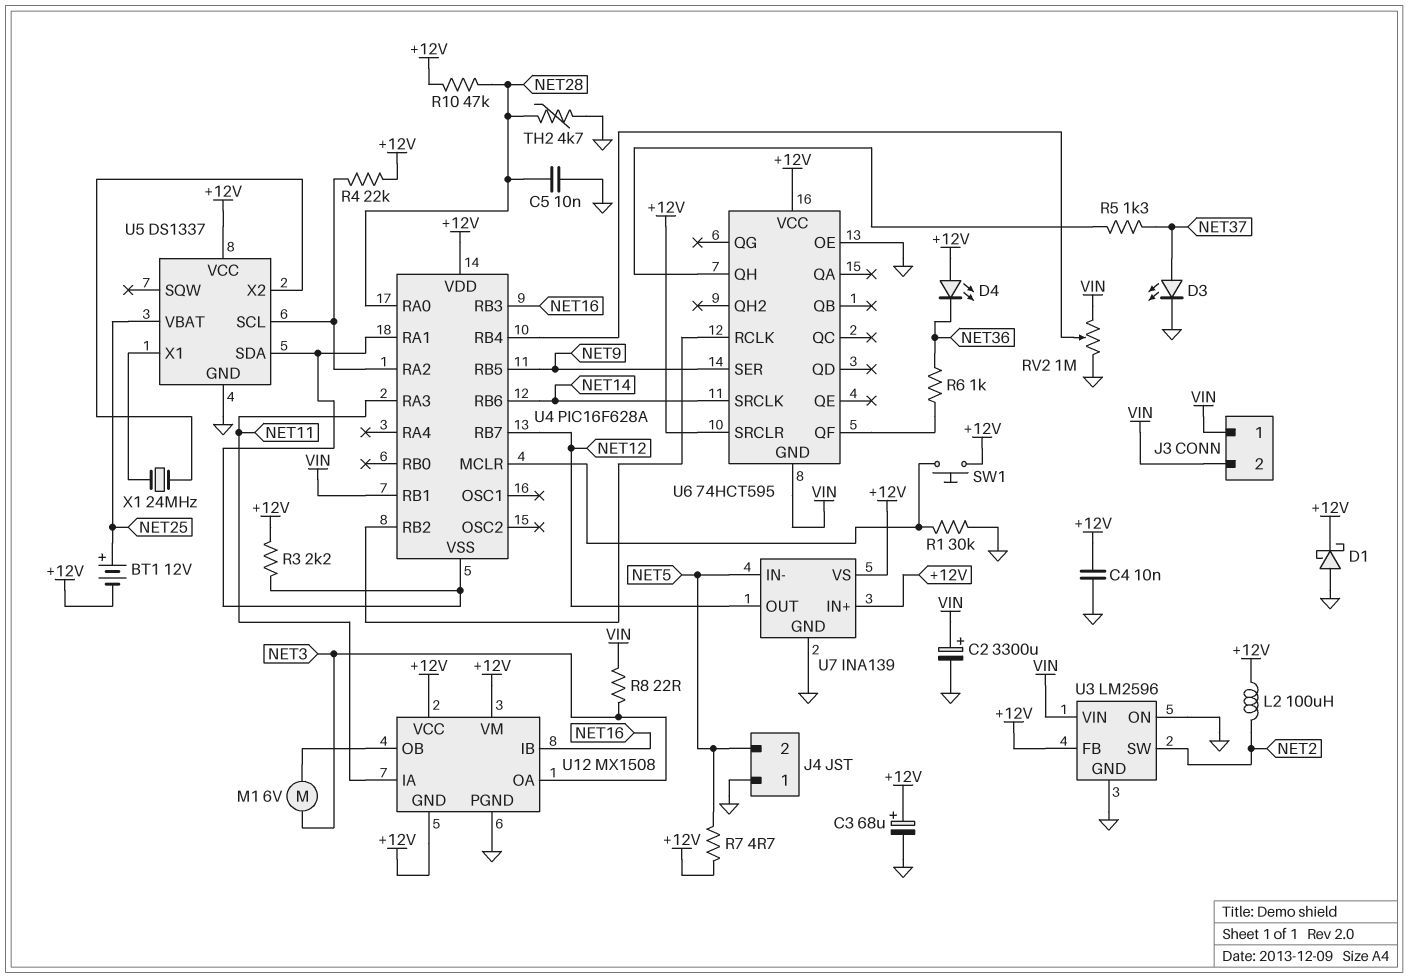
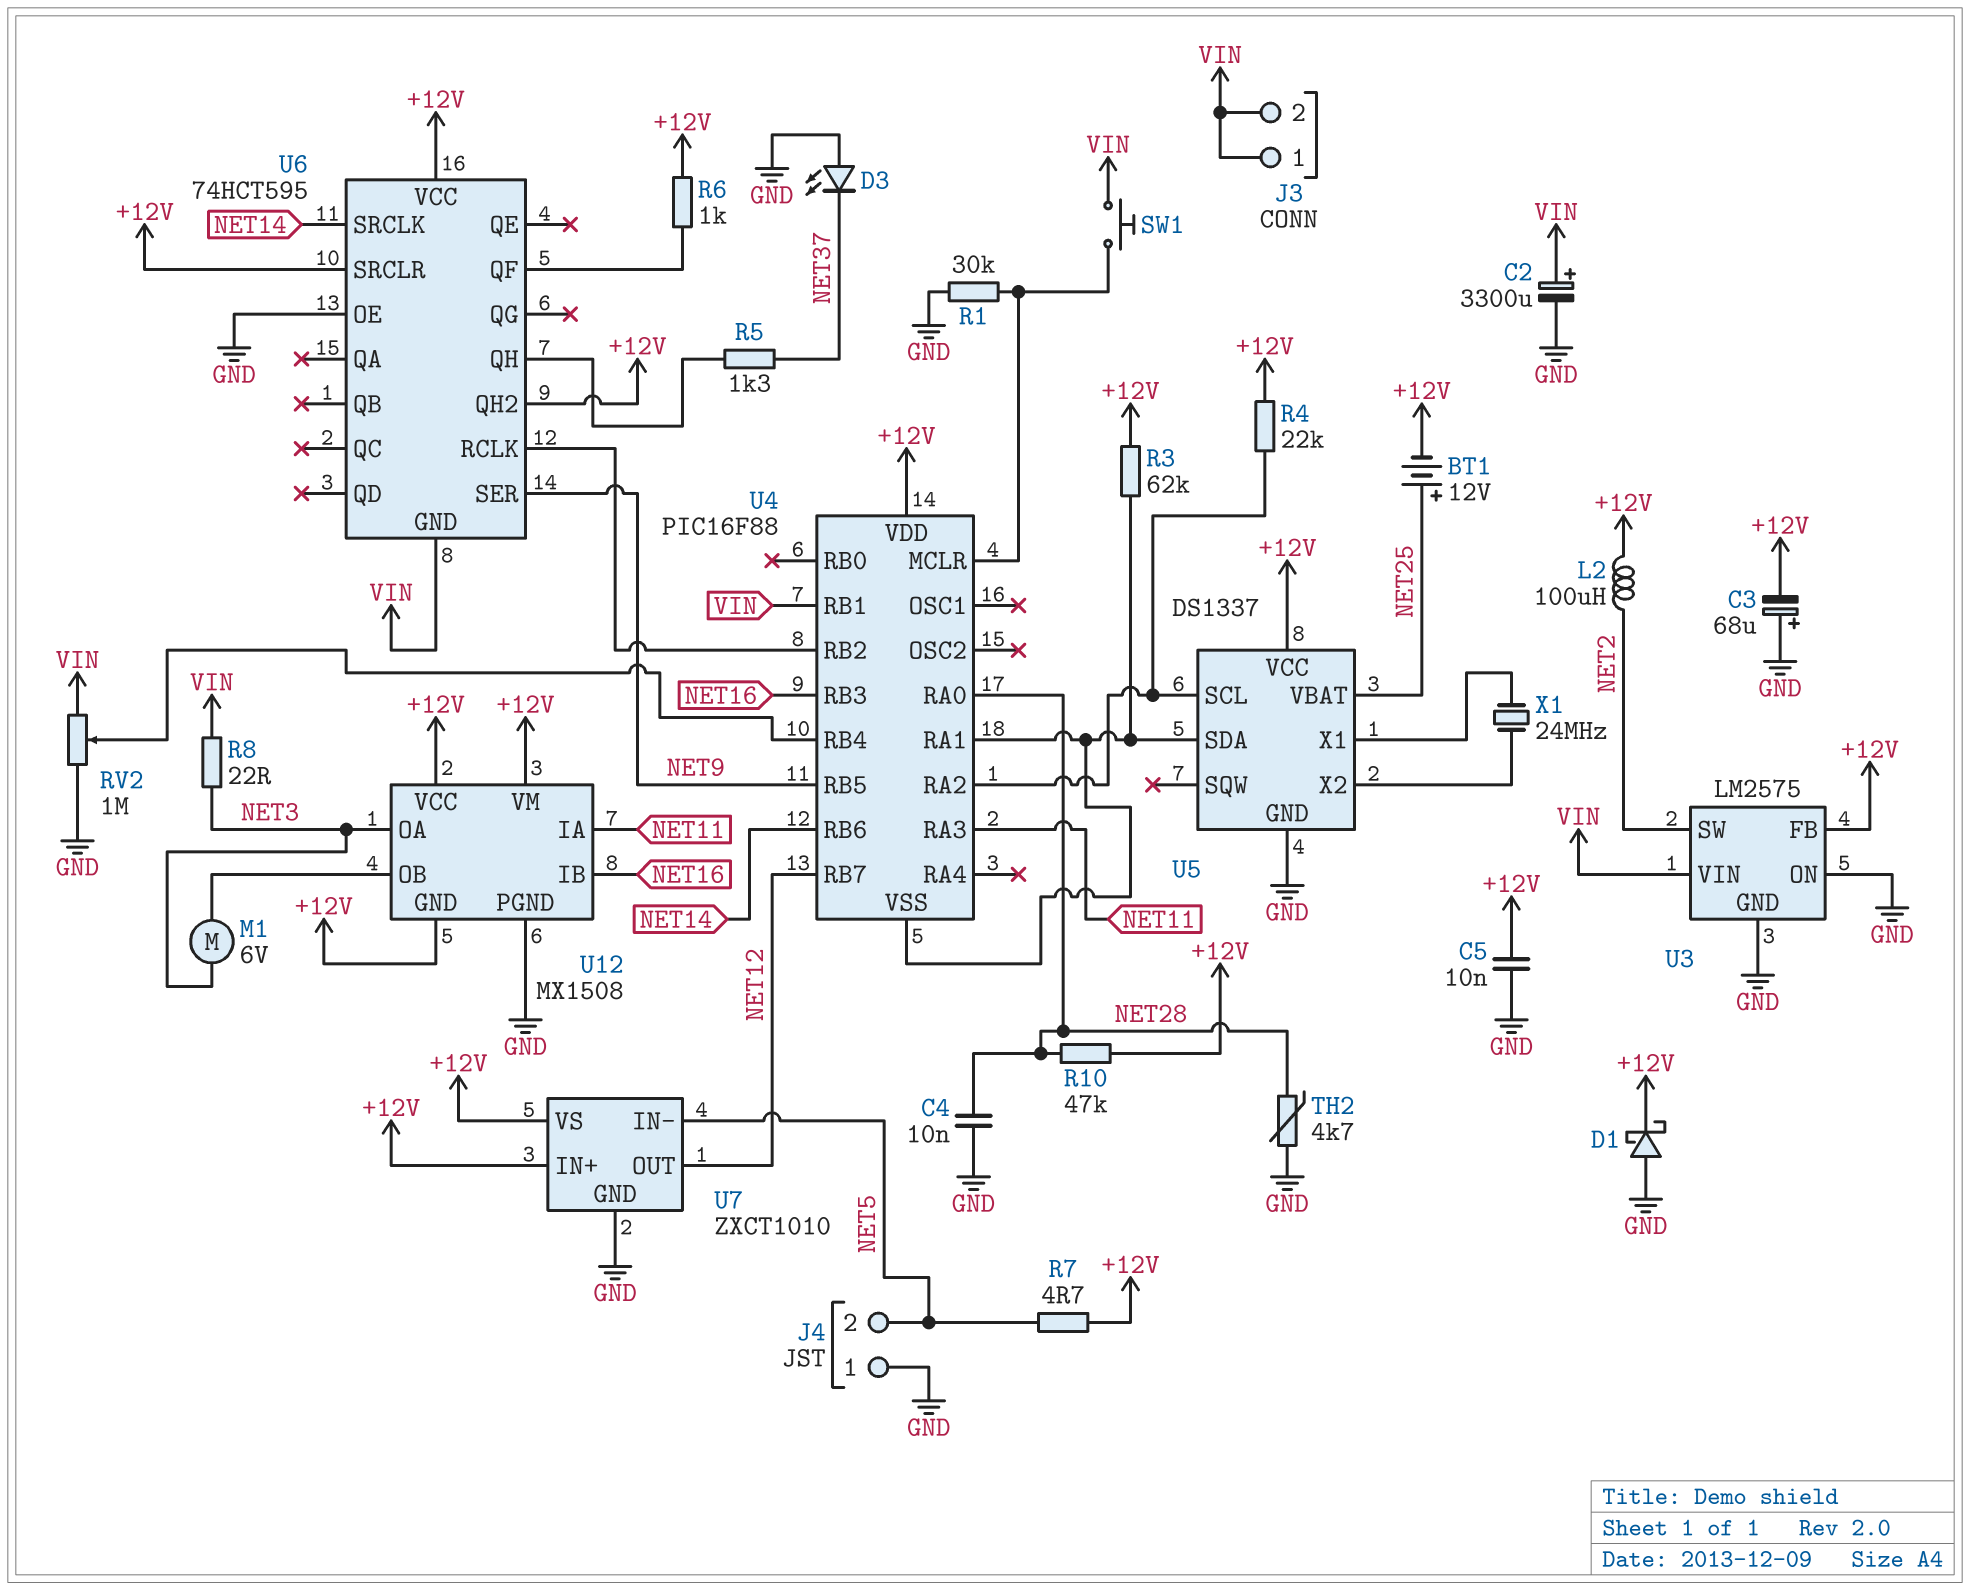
C3: 68uF (plus +12V, minus GND) -> 68uF (plus GND, minus +12V)
C4: 10nF (+12V, GND) -> 10nF (GND, NET28)
C5: 10nF (GND, NET28) -> 10nF (+12V, GND)
D3: LED (A NET37, K GND) -> LED (A GND, K NET37)
D4: LED (A +12V, K NET36) -> none
R3: 2.2k (+12V, U4/RA1) -> 62k (+12V, U4/RA1)
R6: 1k (NET36, U6/QF) -> 1k (+12V, U6/QF)
SW1: button (+12V, U4/MCLR) -> button (U4/MCLR, VIN)
U3: LM2596 -> LM2575
U4: PIC16F628A -> PIC16F88
U6 pin QH2: none -> +12V
U7: INA139 -> ZXCT1010

